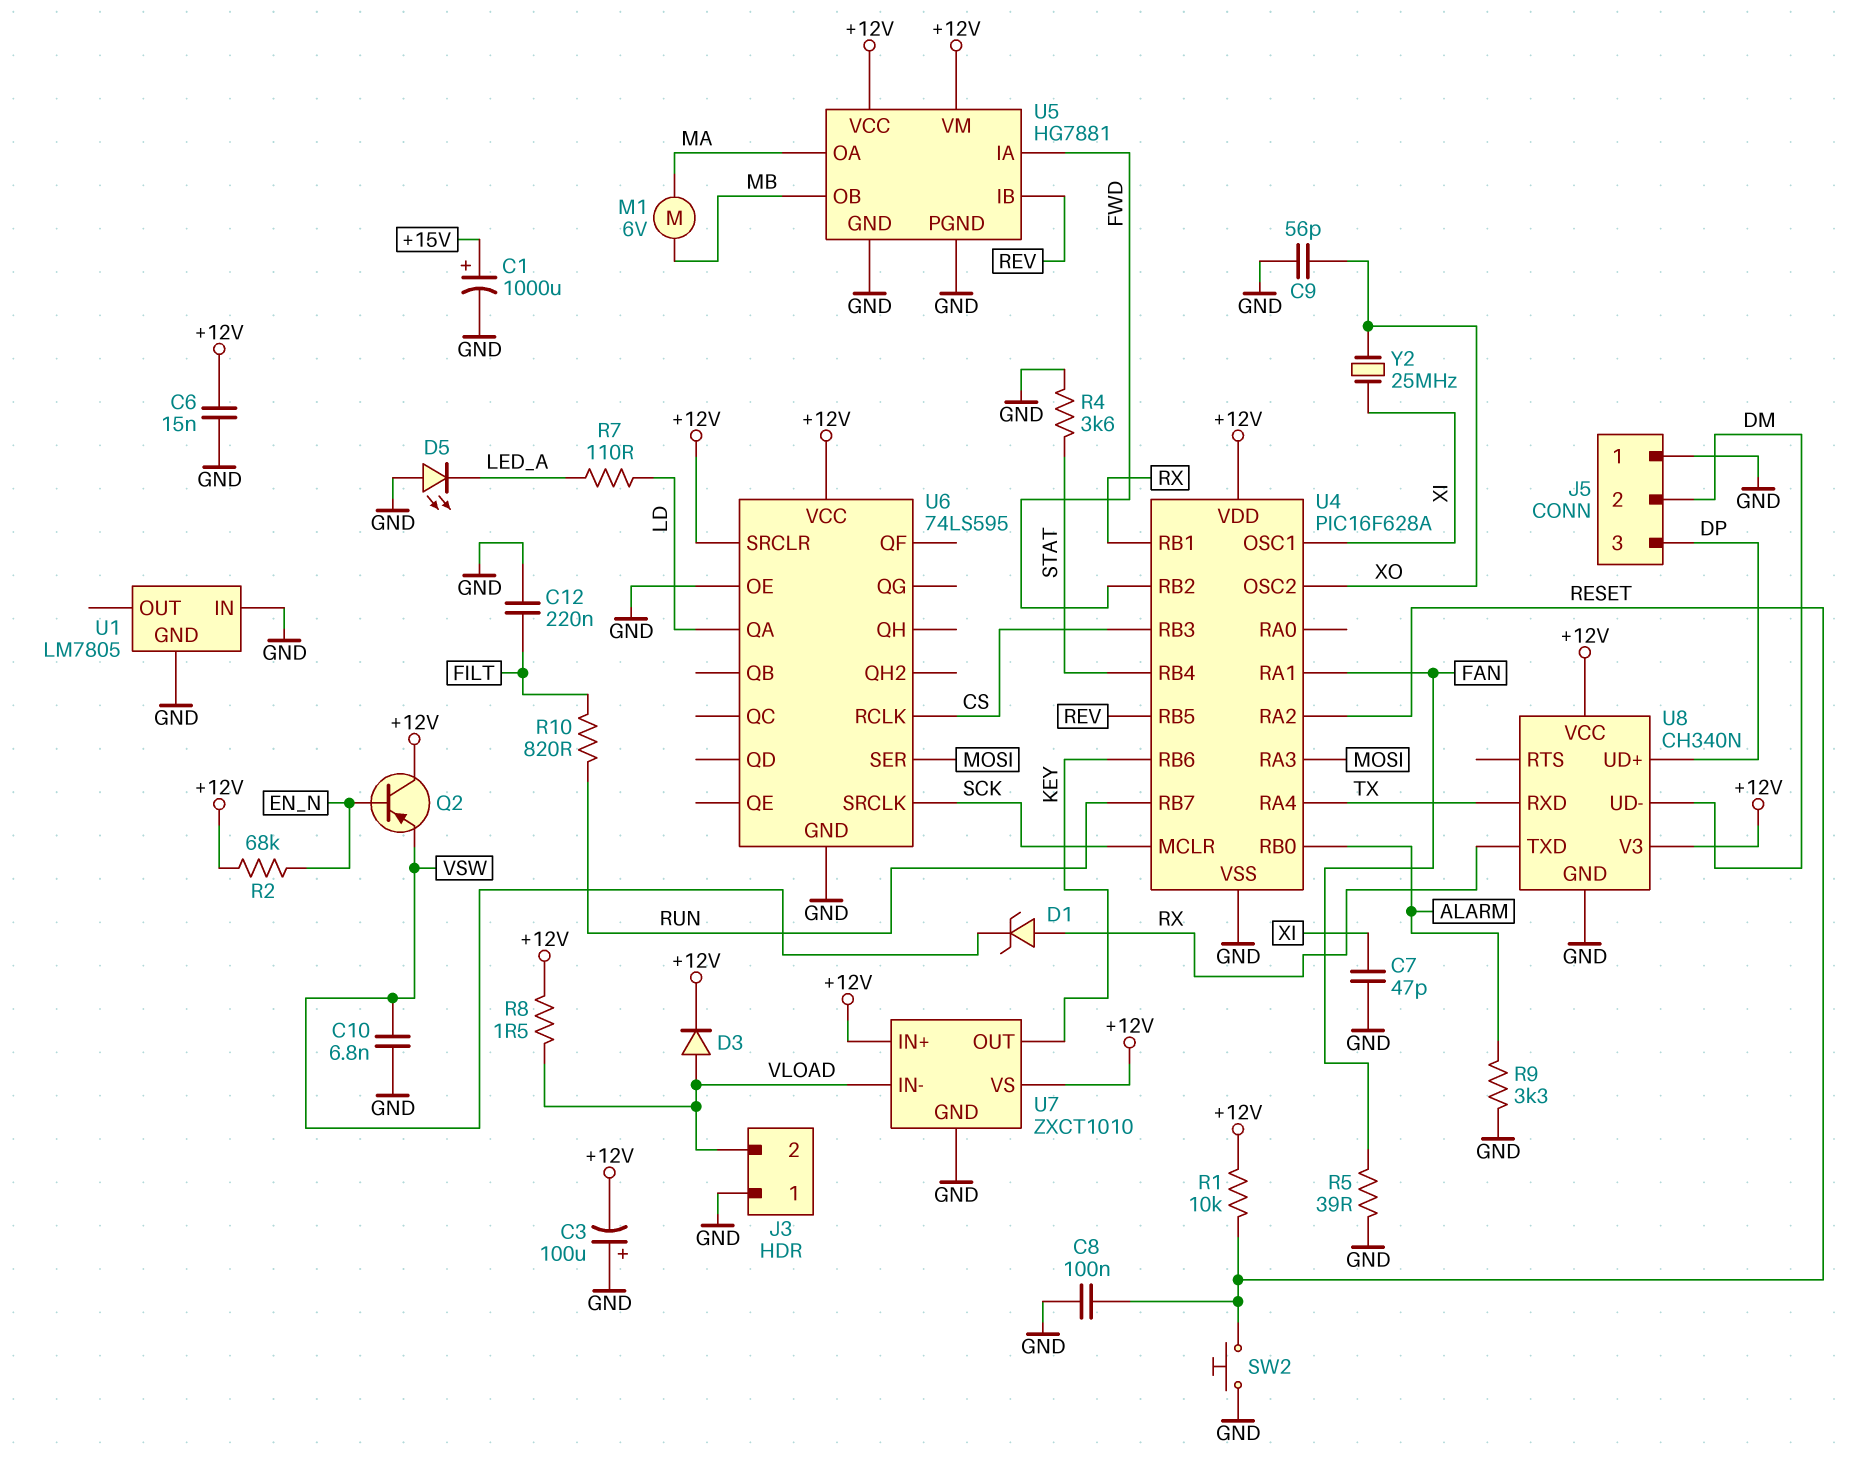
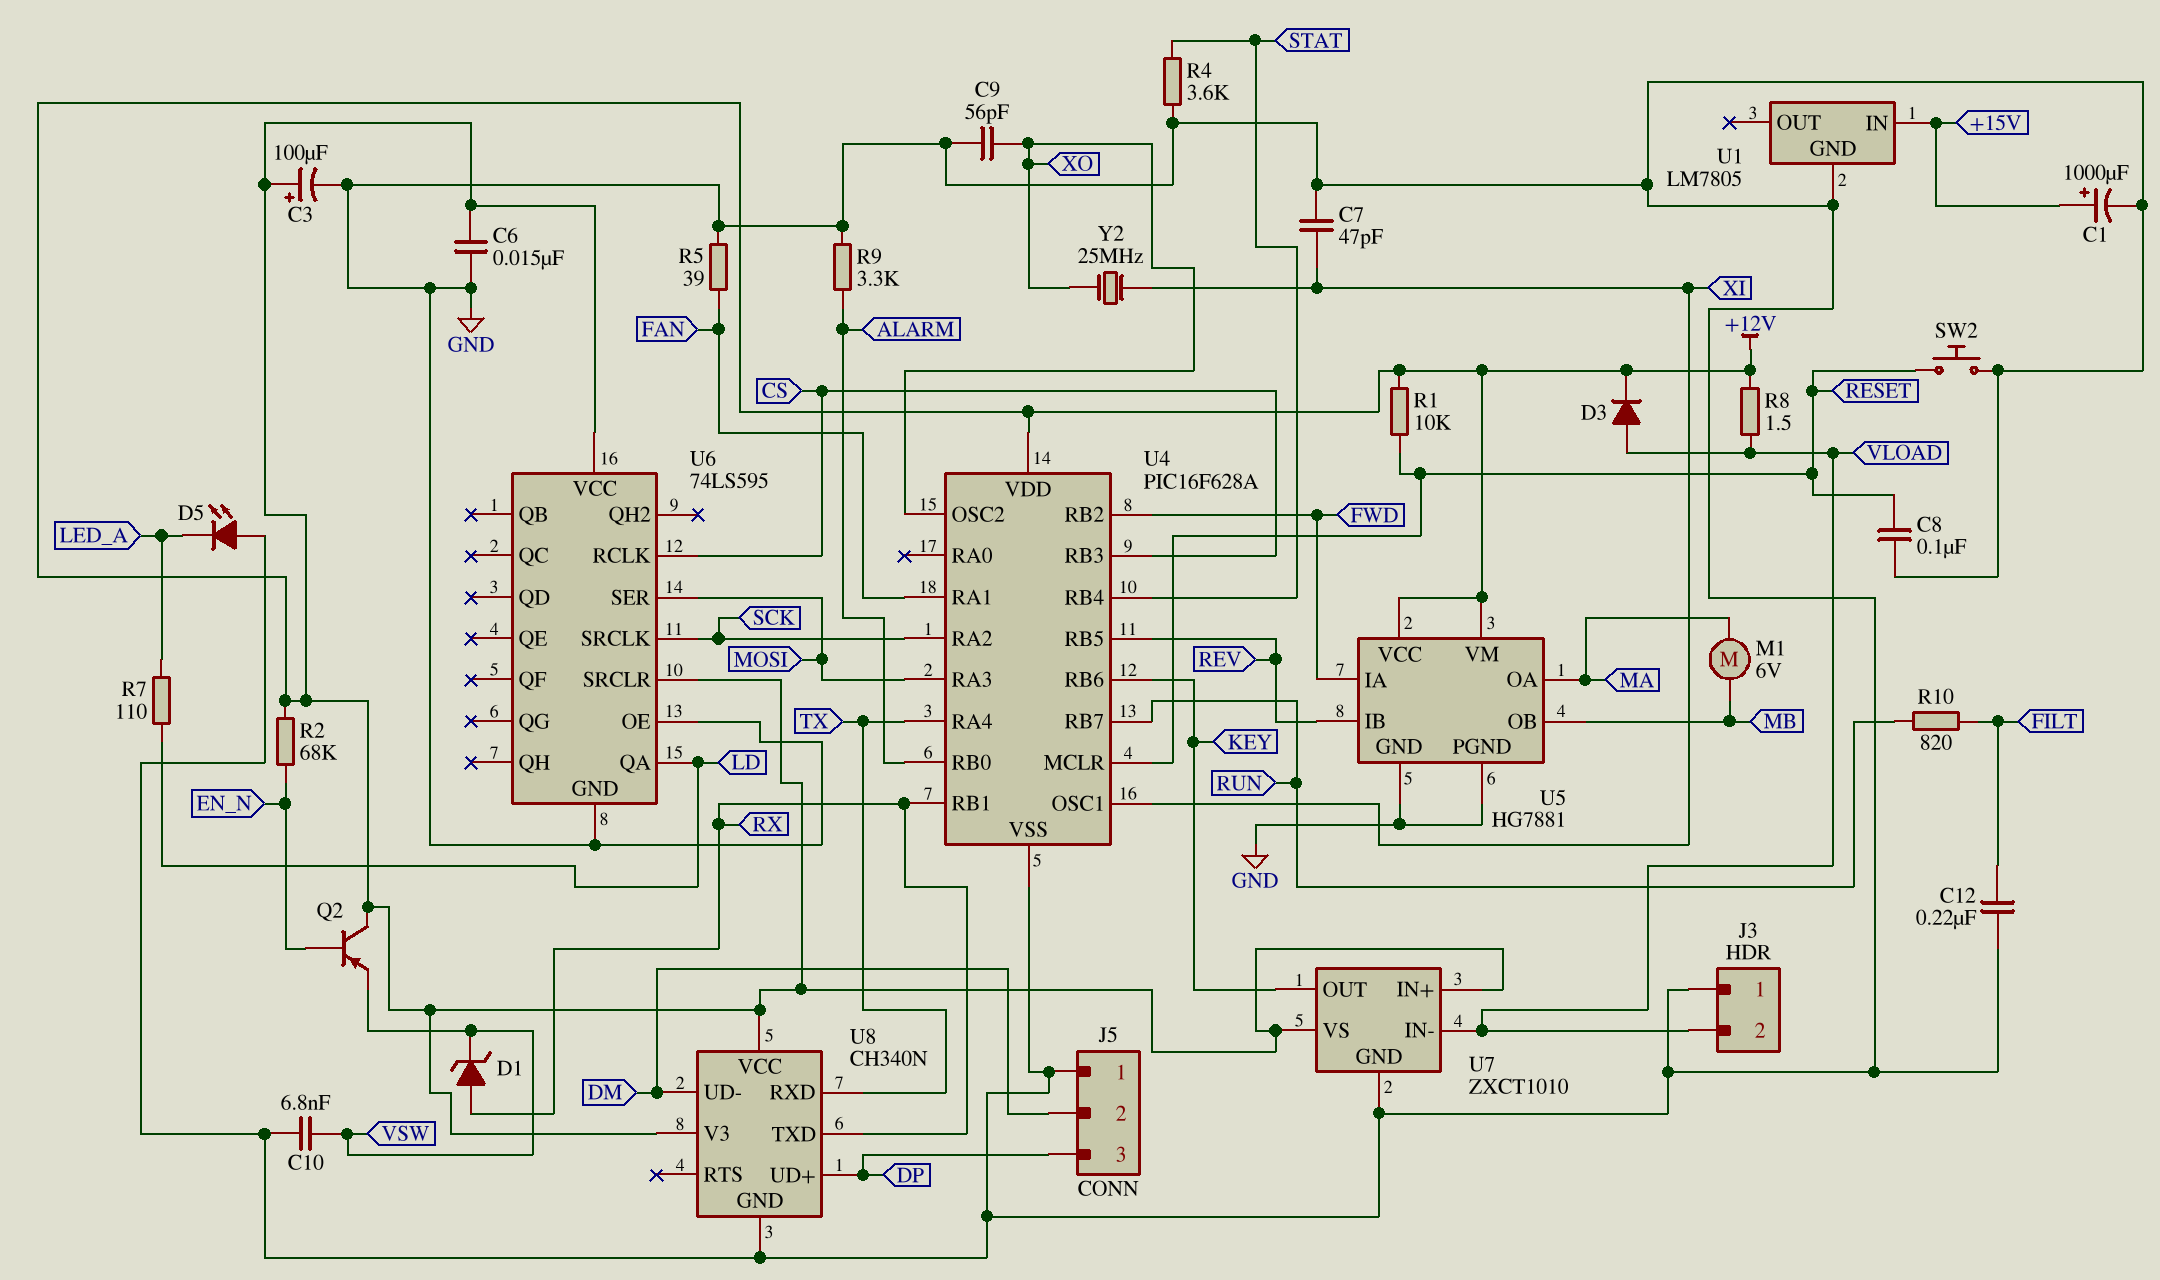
C3: 100uF (plus GND, minus +12V) -> 100uF (plus +12V, minus GND)
U1 pin IN: GND -> +15V
U4 pin MCLR: SCK -> RESET
U4 pin RA2: RESET -> SCK

